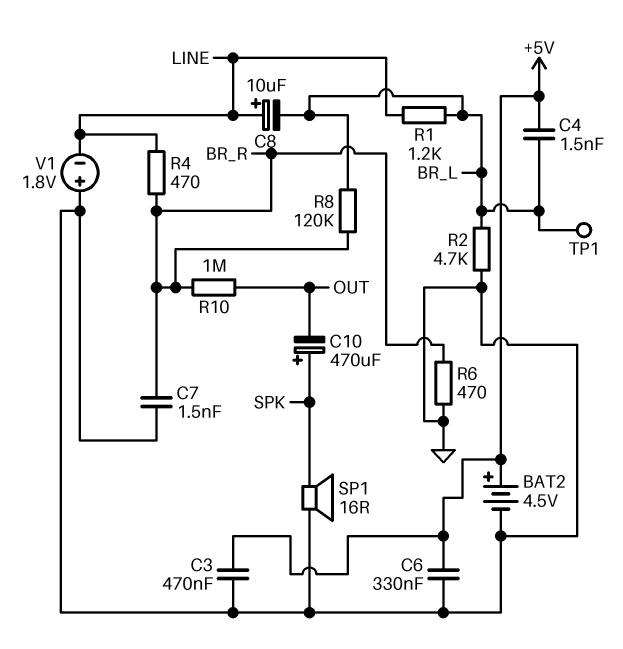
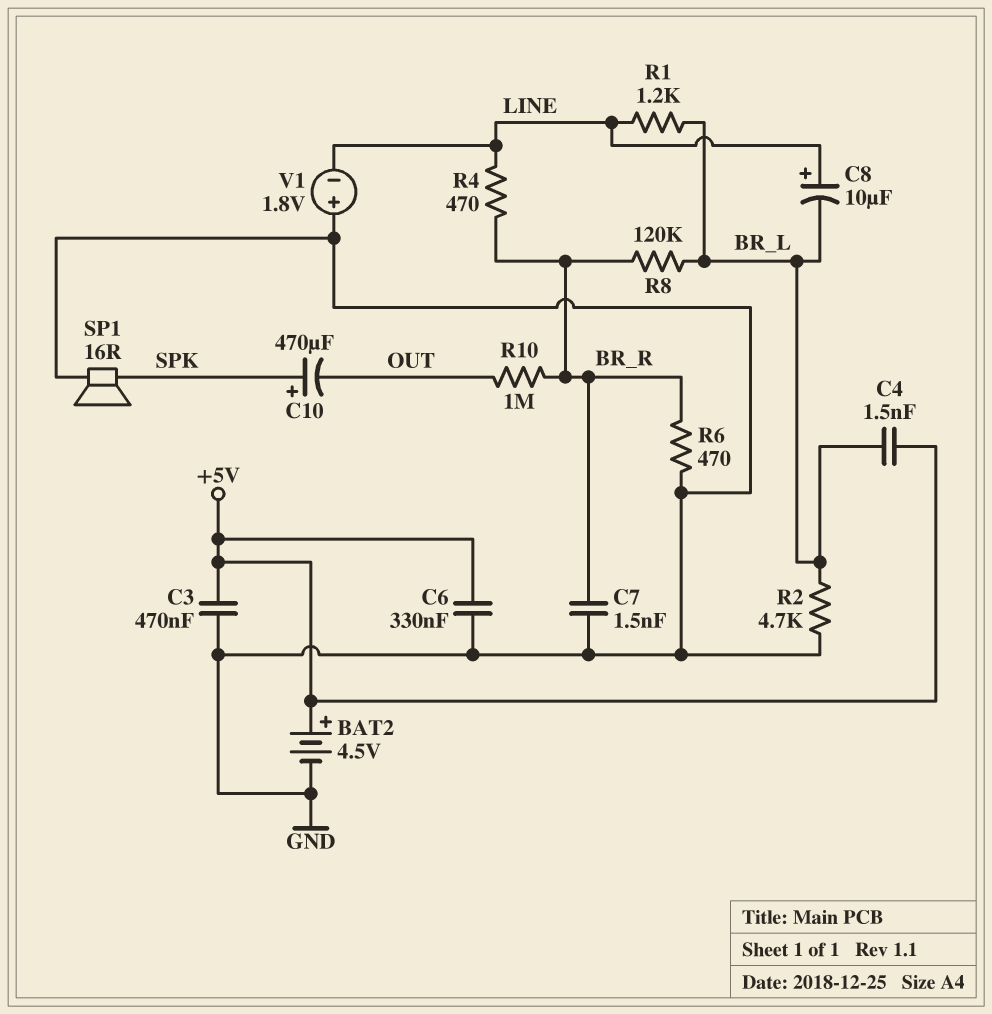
TP1: test point (BR_L) -> none

